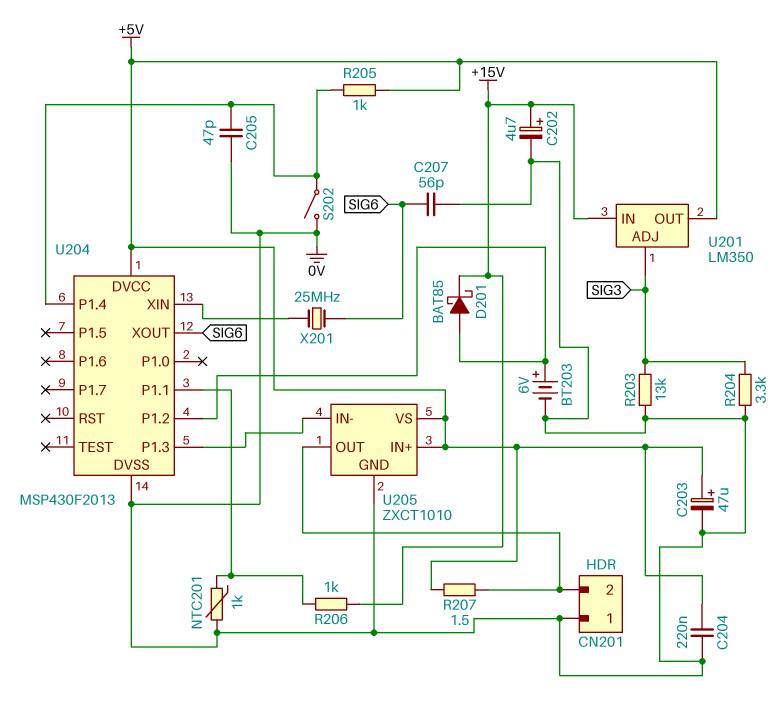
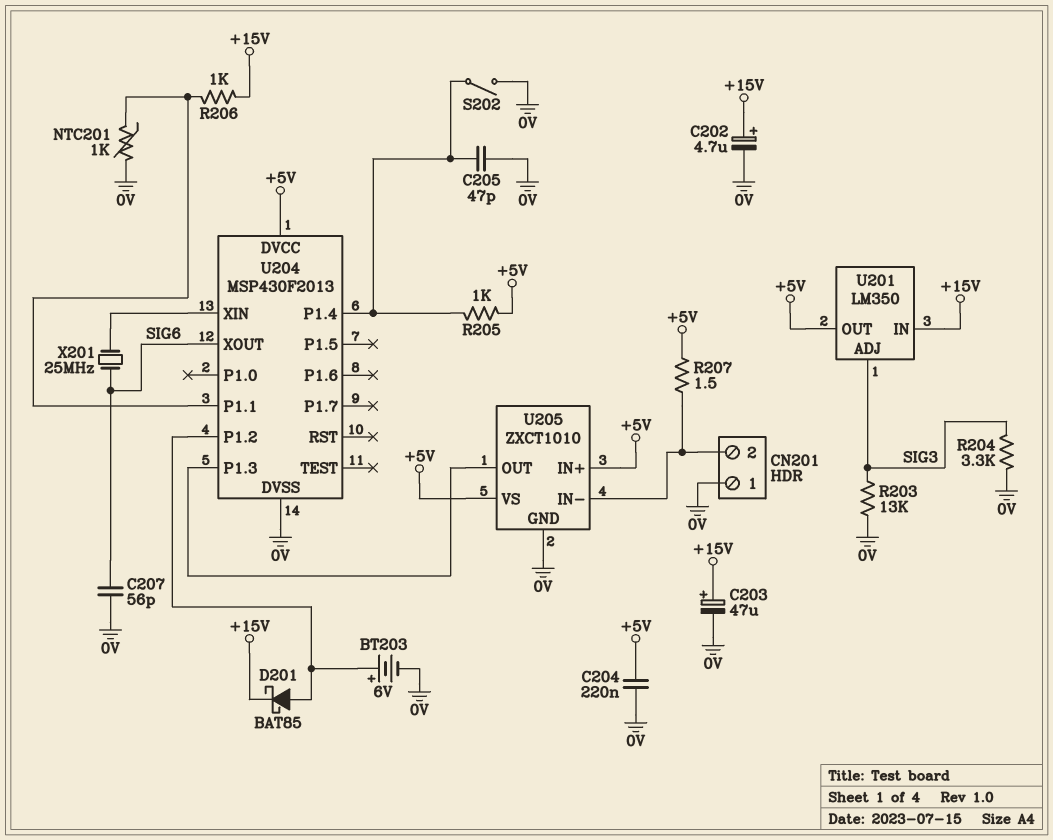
C203: 47uF (plus +5V, minus 0V) -> 47uF (plus +15V, minus 0V)
U205 pin IN-: U204/P1.3 -> CN201/2
U205 pin OUT: CN201/2 -> U204/P1.3

